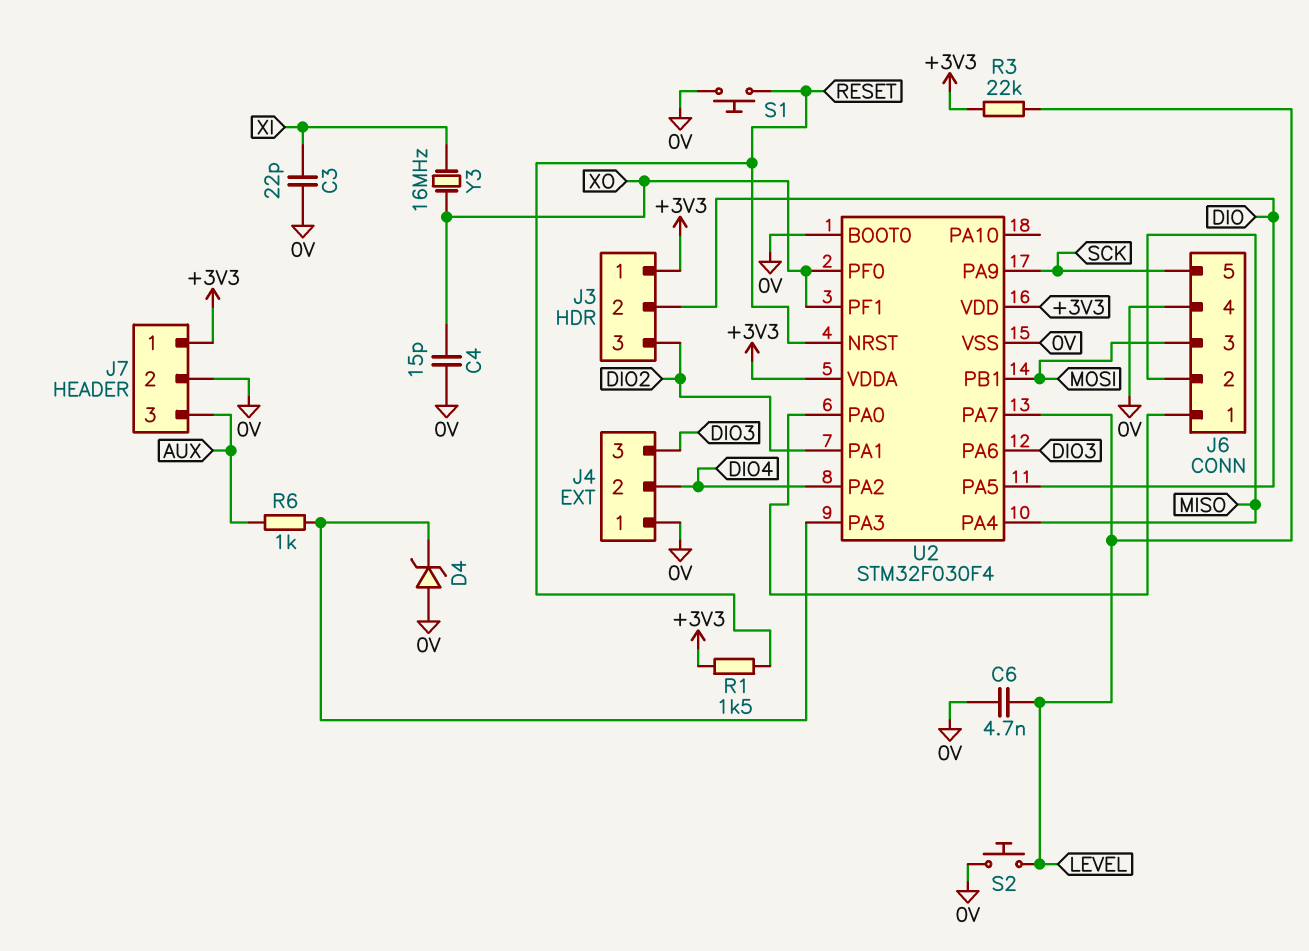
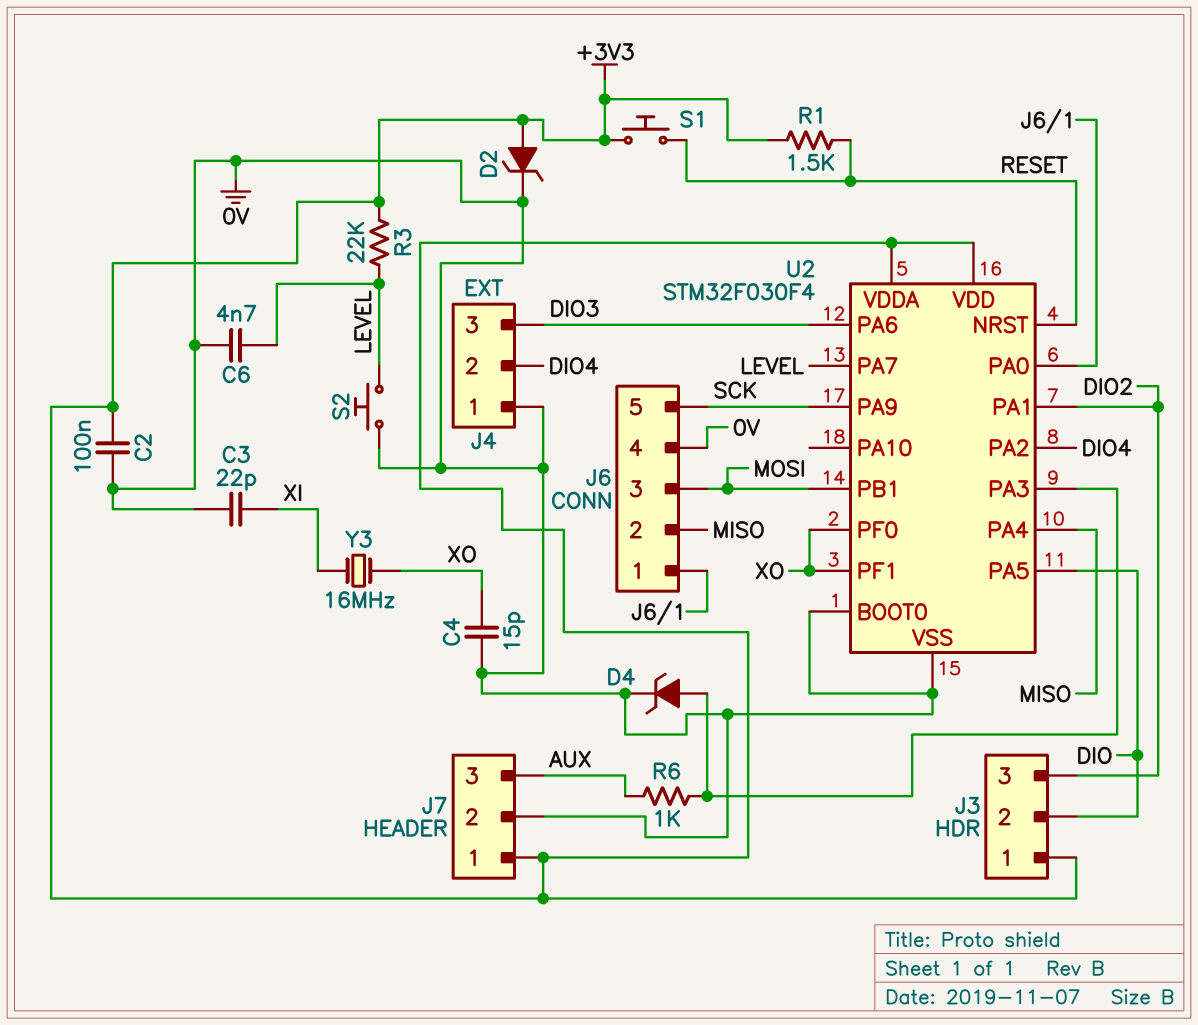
C2: none -> 100nF (+3V3, 0V)
D2: none -> zener (A +3V3, K 0V)
D4: zener (A 0V, K U2/PA3) -> zener (A U2/PA3, K 0V)
S1: button (0V, RESET) -> button (+3V3, RESET)

